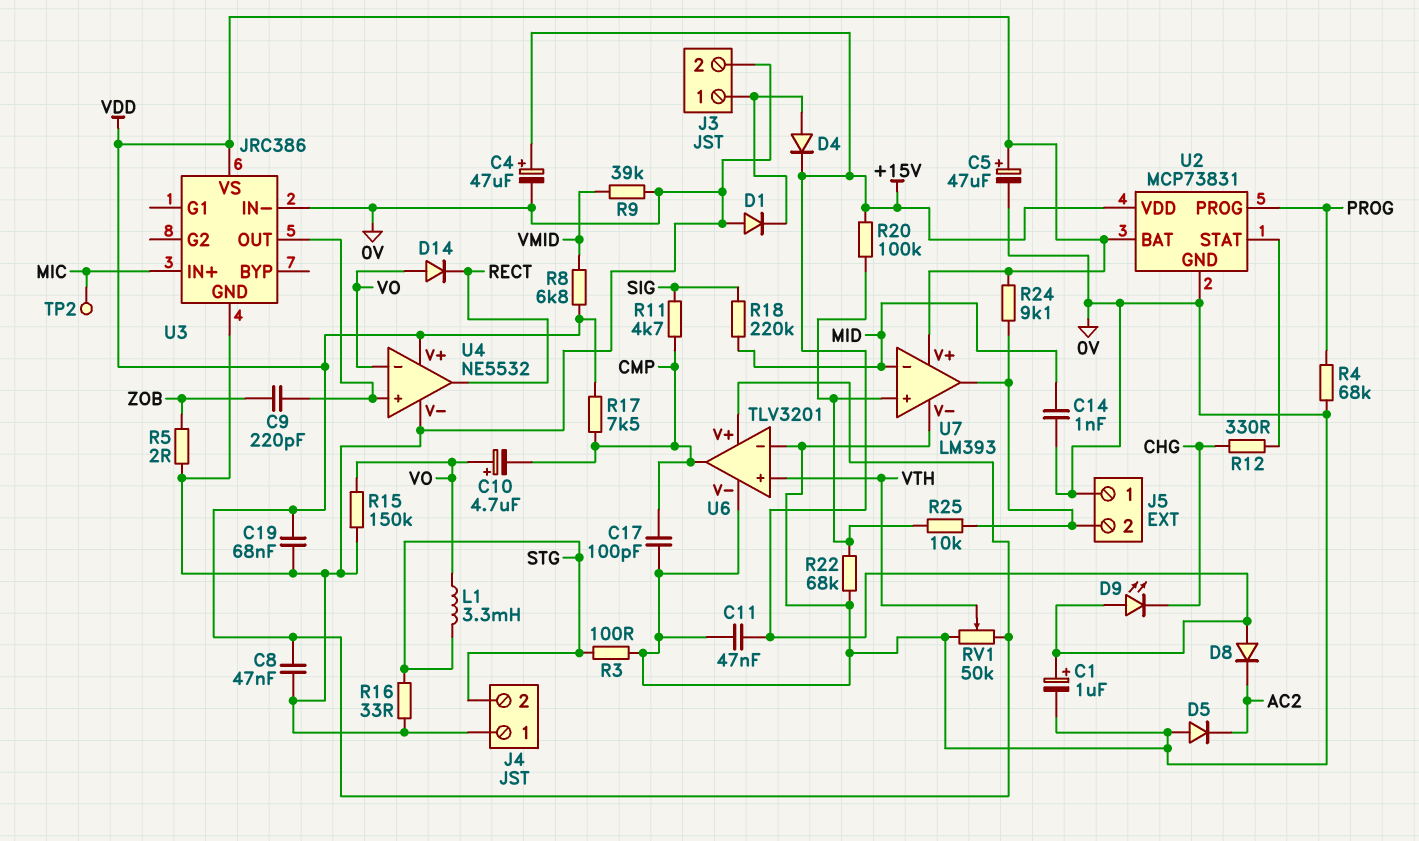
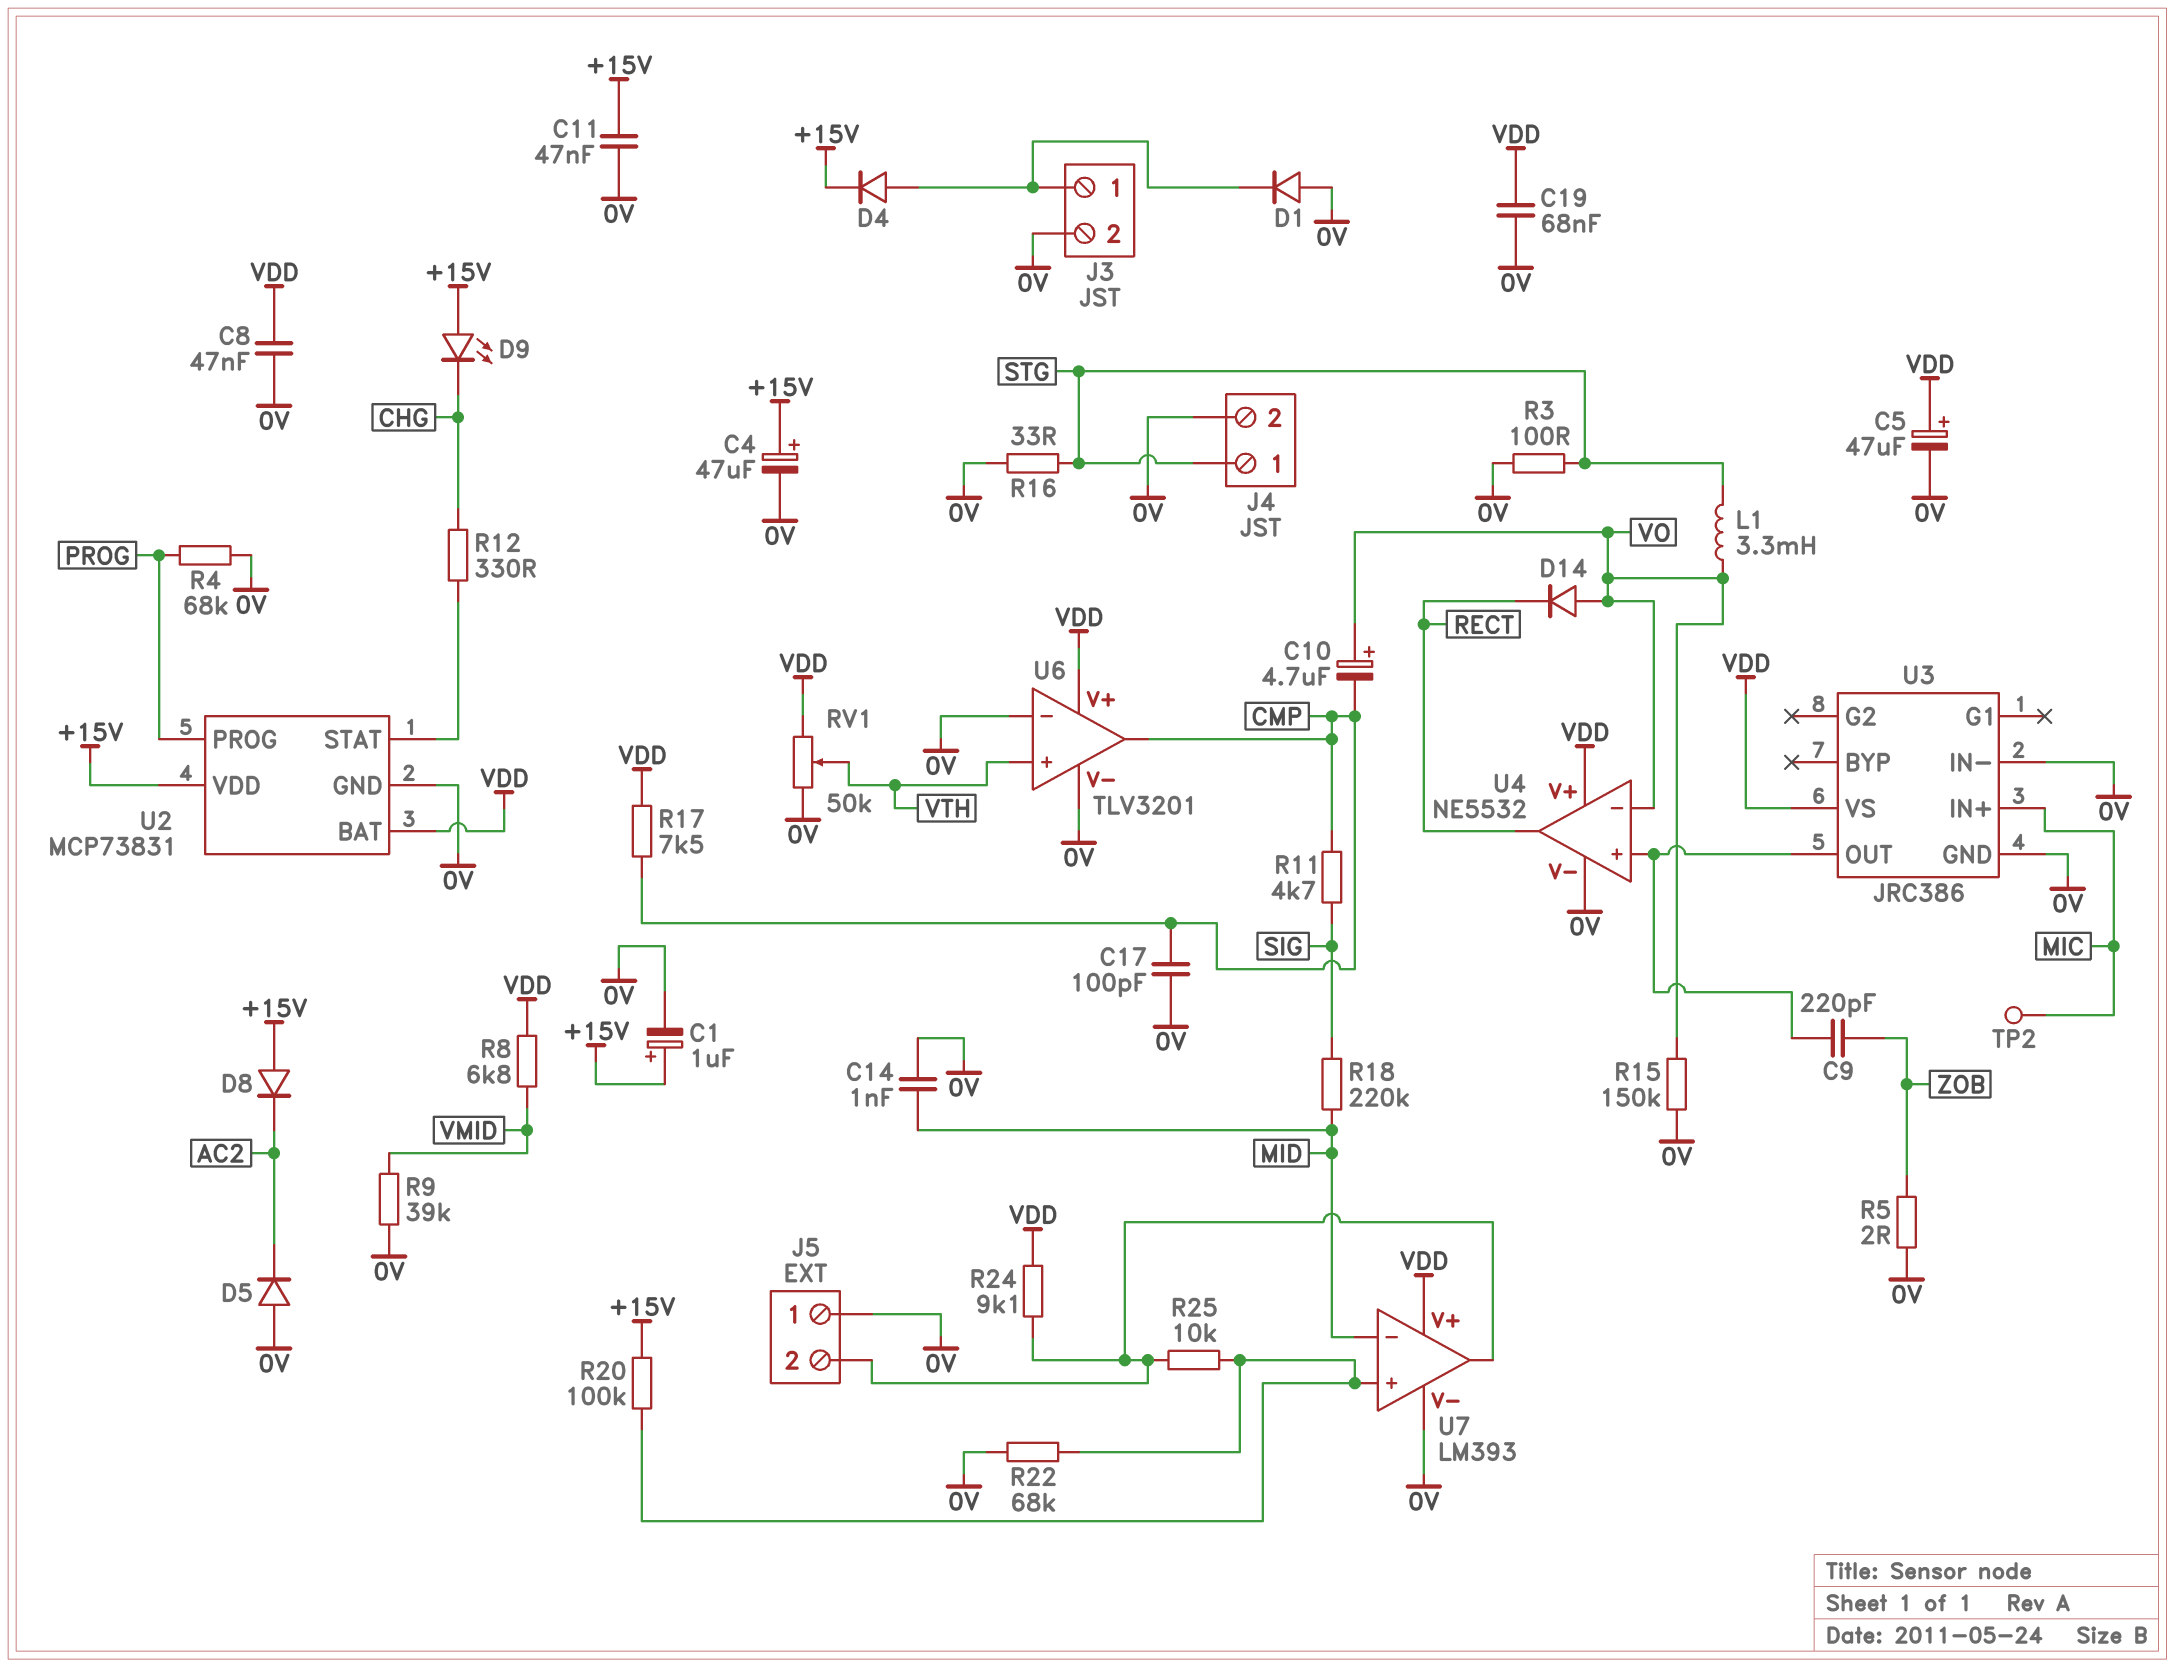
J4 pin 1: 0V -> STG
J4 pin 2: STG -> 0V

